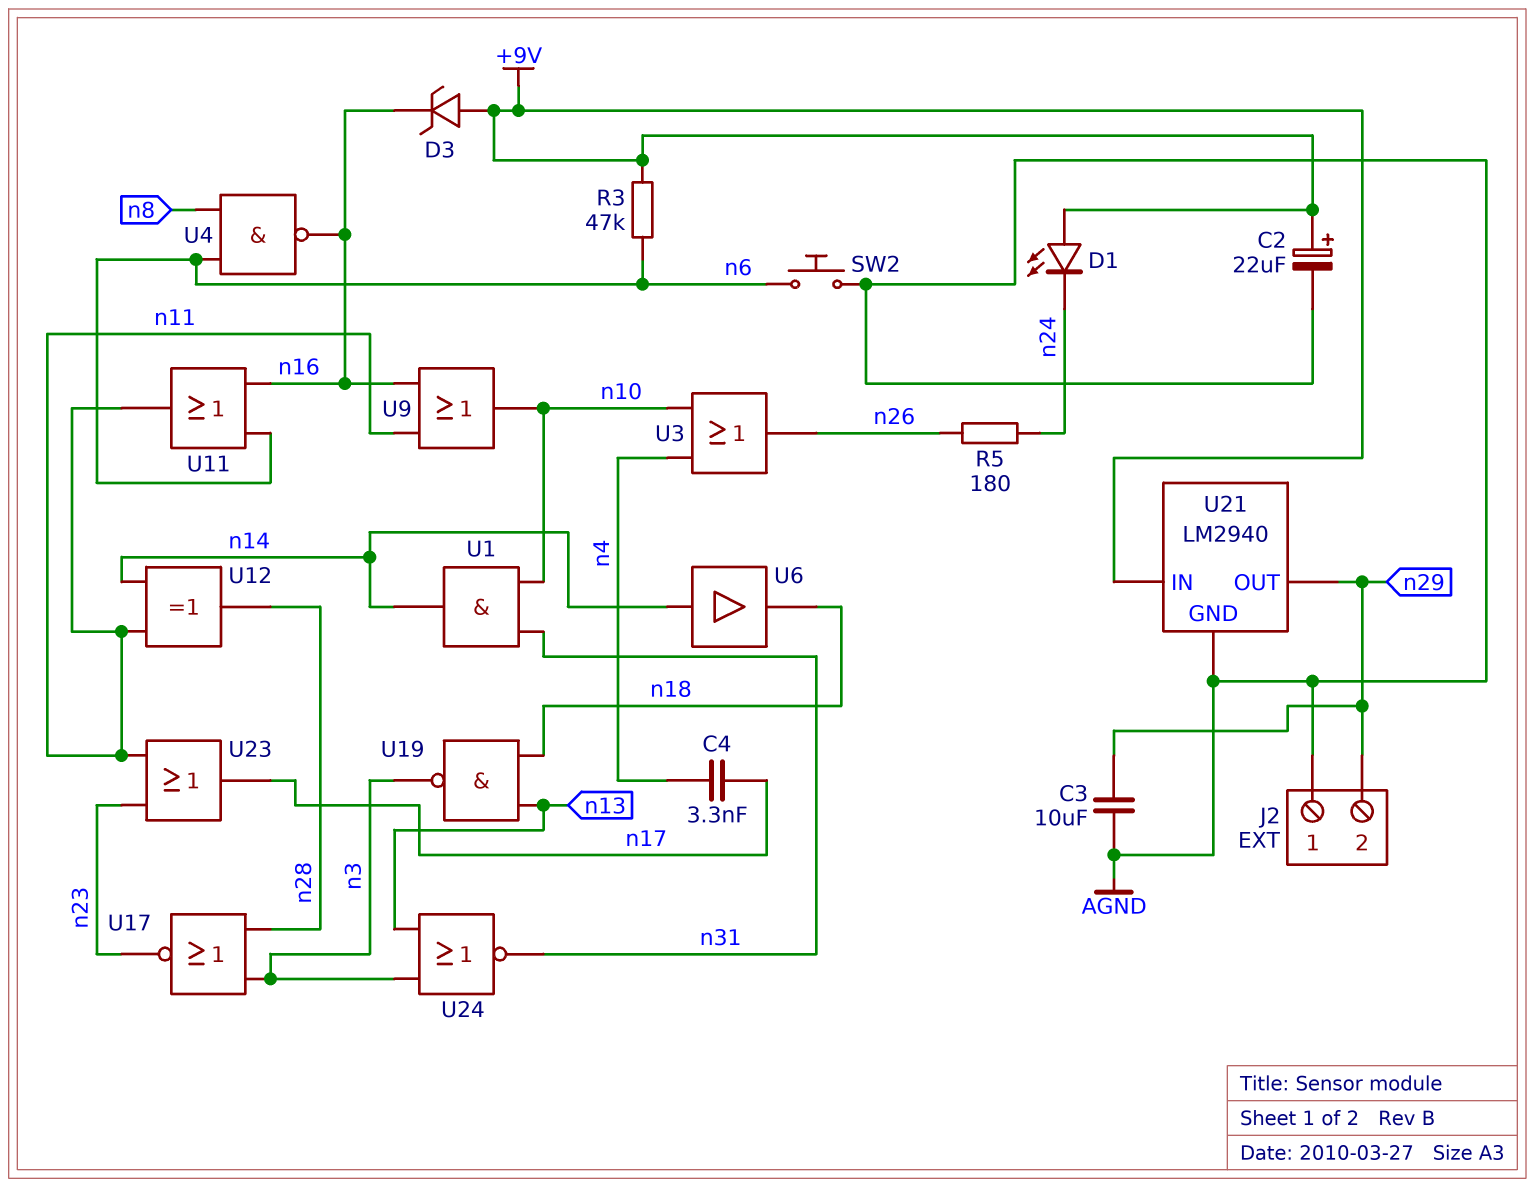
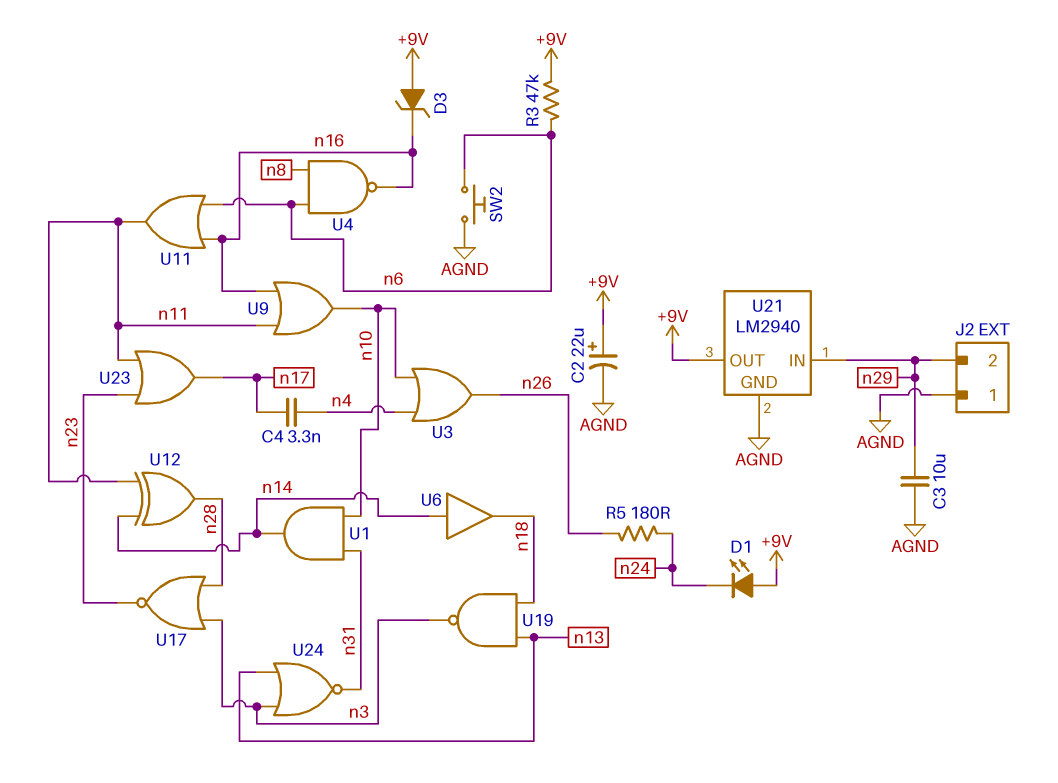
U21 pin IN: +9V -> n29
U21 pin OUT: n29 -> +9V

